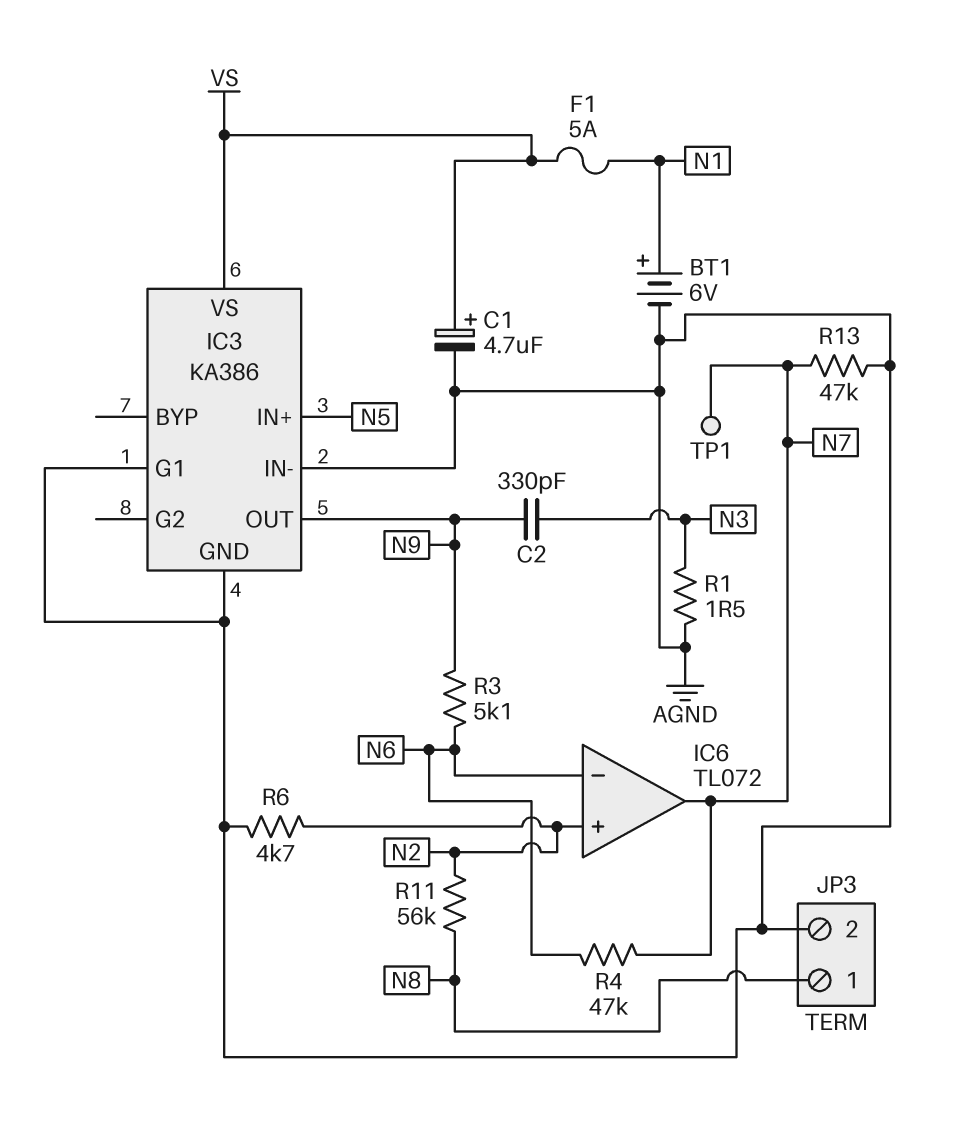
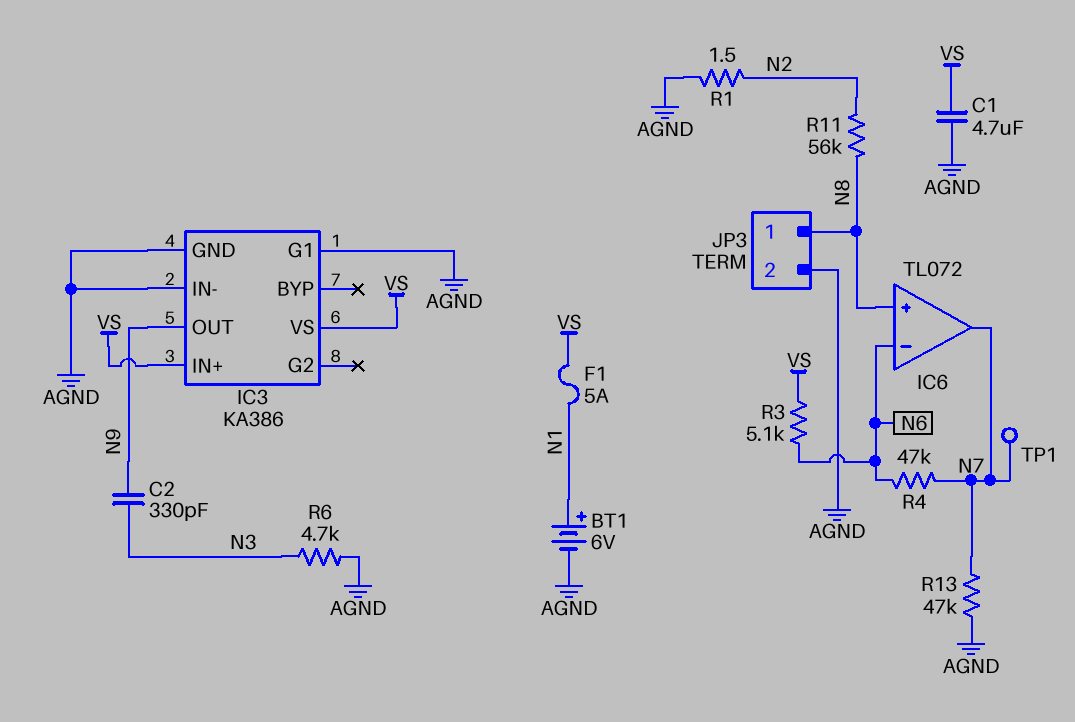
C1: 4.7uF (plus VS, minus AGND) -> 4.7uF (AGND, VS)
IC3 pin IN+: N5 -> VS
IC6 pin in+: N2 -> N8
R1: 1.5 (AGND, N3) -> 1.5 (AGND, N2)
R3: 5.1k (N6, N9) -> 5.1k (N6, VS)
R6: 4.7k (AGND, N2) -> 4.7k (AGND, N3)

